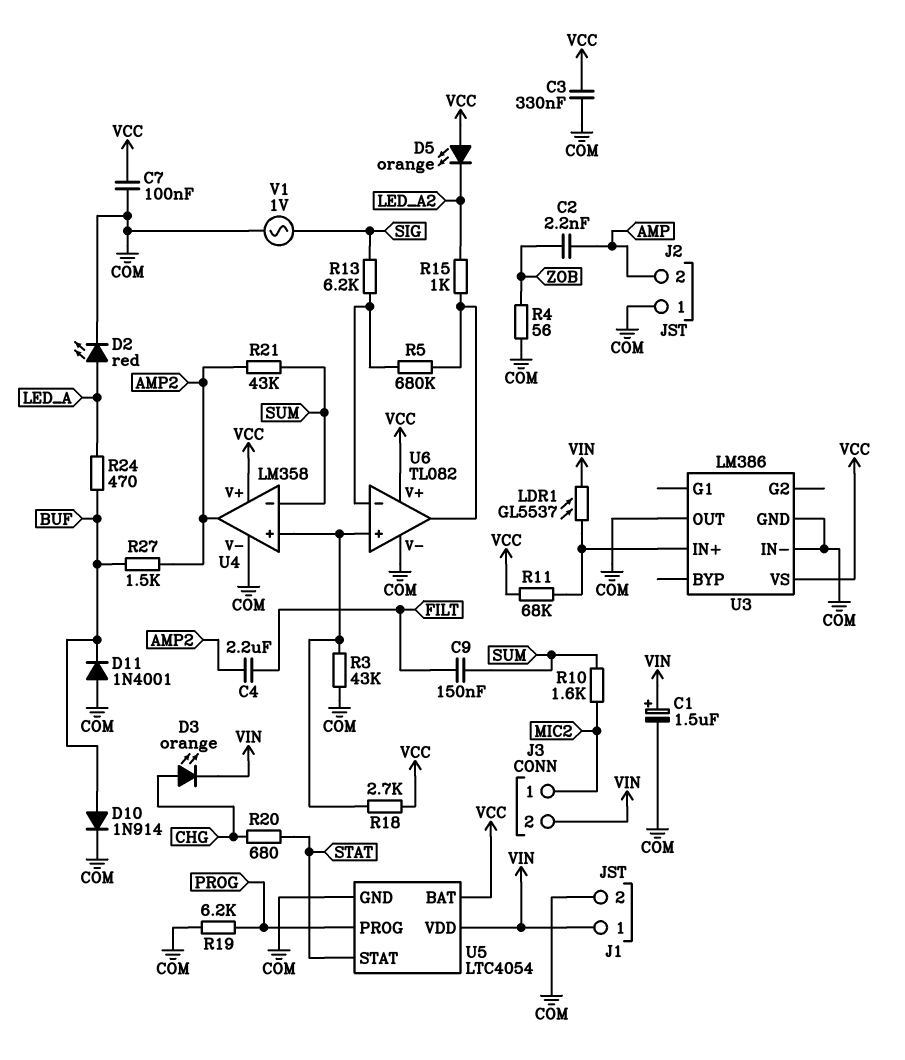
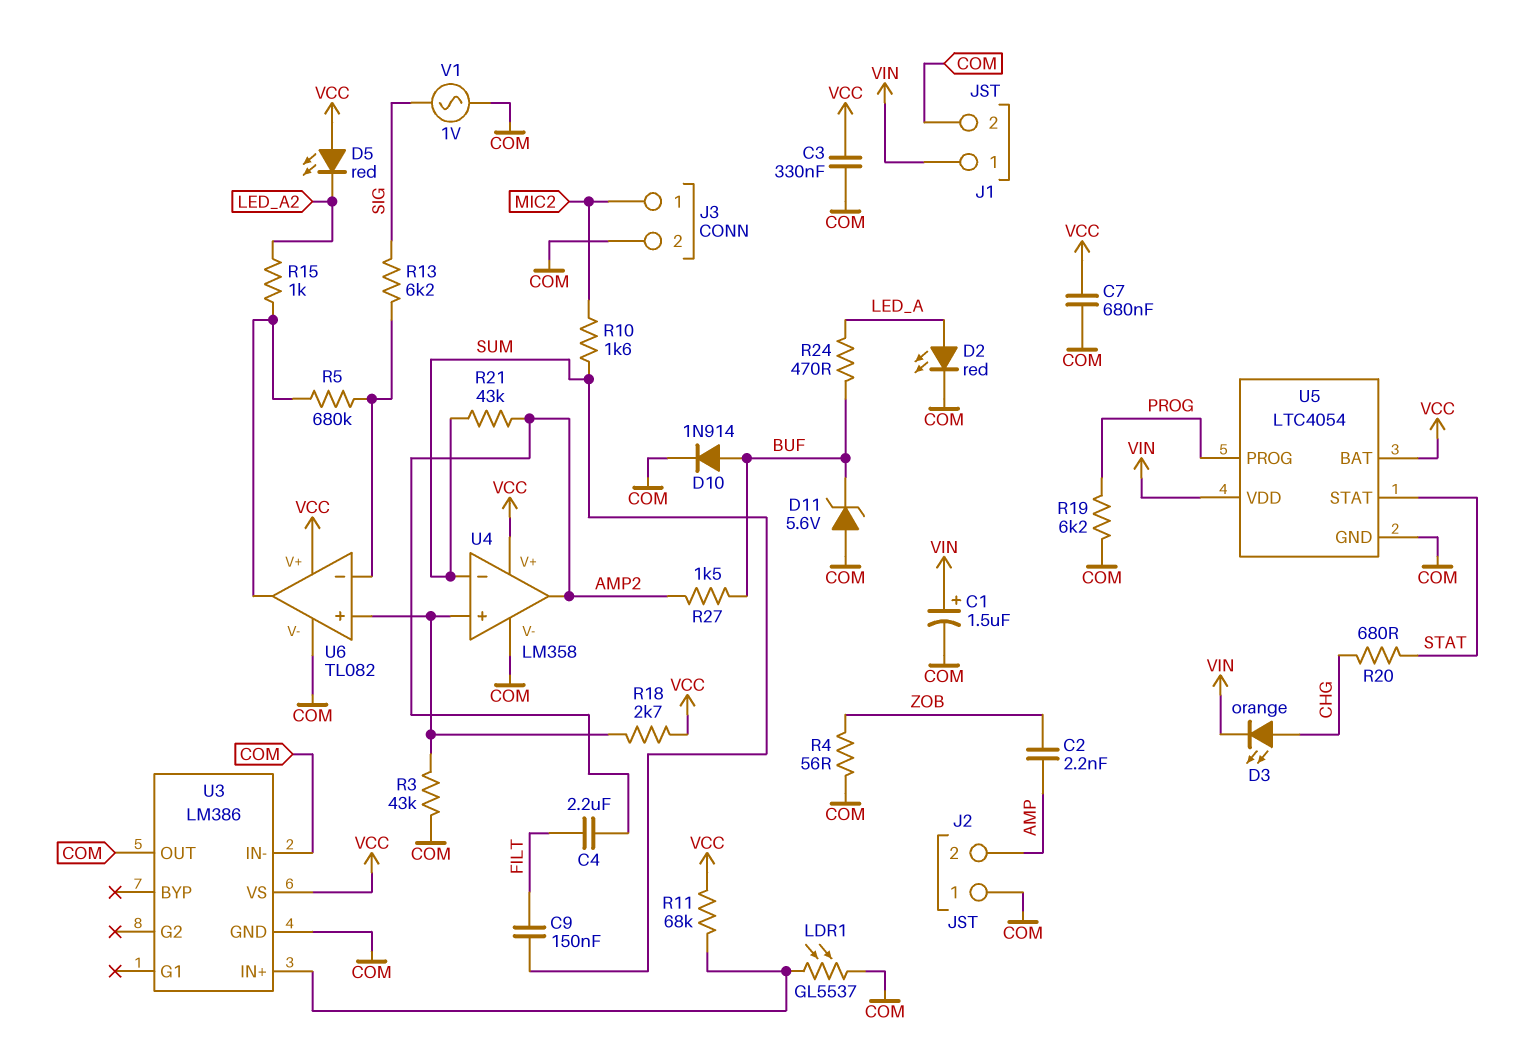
C7: 100nF (COM, VCC) -> 680nF (COM, VCC)
D5: LED orange (A VCC, K LED_A2) -> LED red (A VCC, K LED_A2)
D11: diode 1N4001 (A COM, K BUF) -> zener 5.6V (A COM, K BUF)
J3 pin 2: VIN -> COM
LDR1: GL5537 (U3/IN+, VIN) -> GL5537 (COM, U3/IN+)

